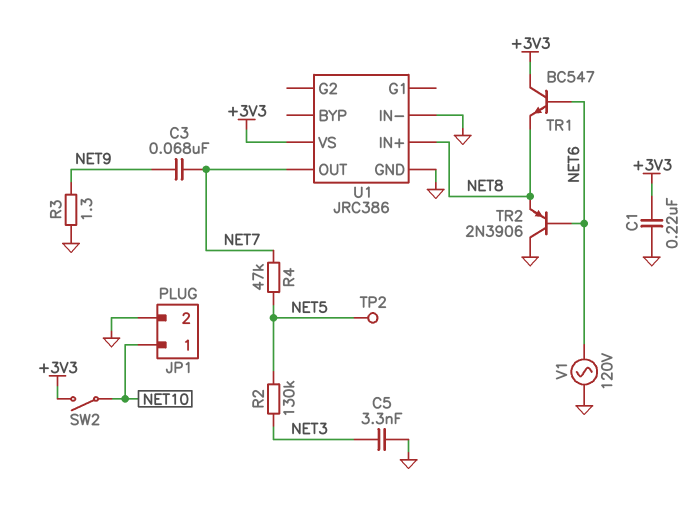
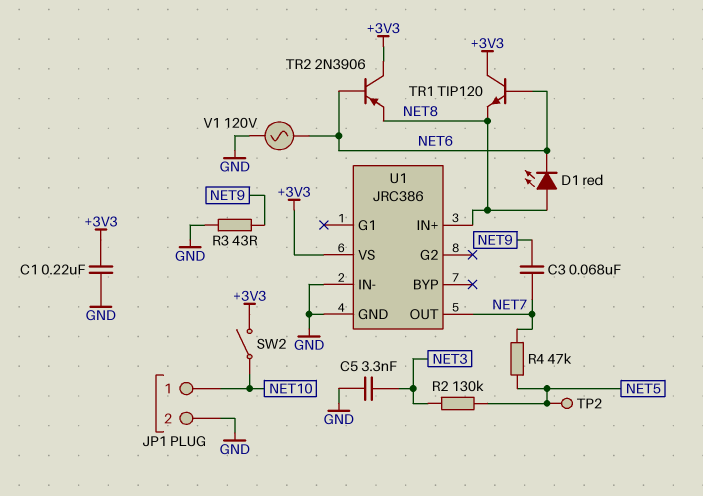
D1: none -> LED red (A NET8, K NET6)
R3: 1.3 (GND, NET9) -> 43 (GND, NET9)
TR1: NPN BC547 (B NET6, C +3V3, E NET8) -> NPN TIP120 (B NET6, C +3V3, E NET8)
TR2: PNP 2N3906 (B NET6, C GND, E NET8) -> PNP 2N3906 (B NET6, C +3V3, E NET8)

